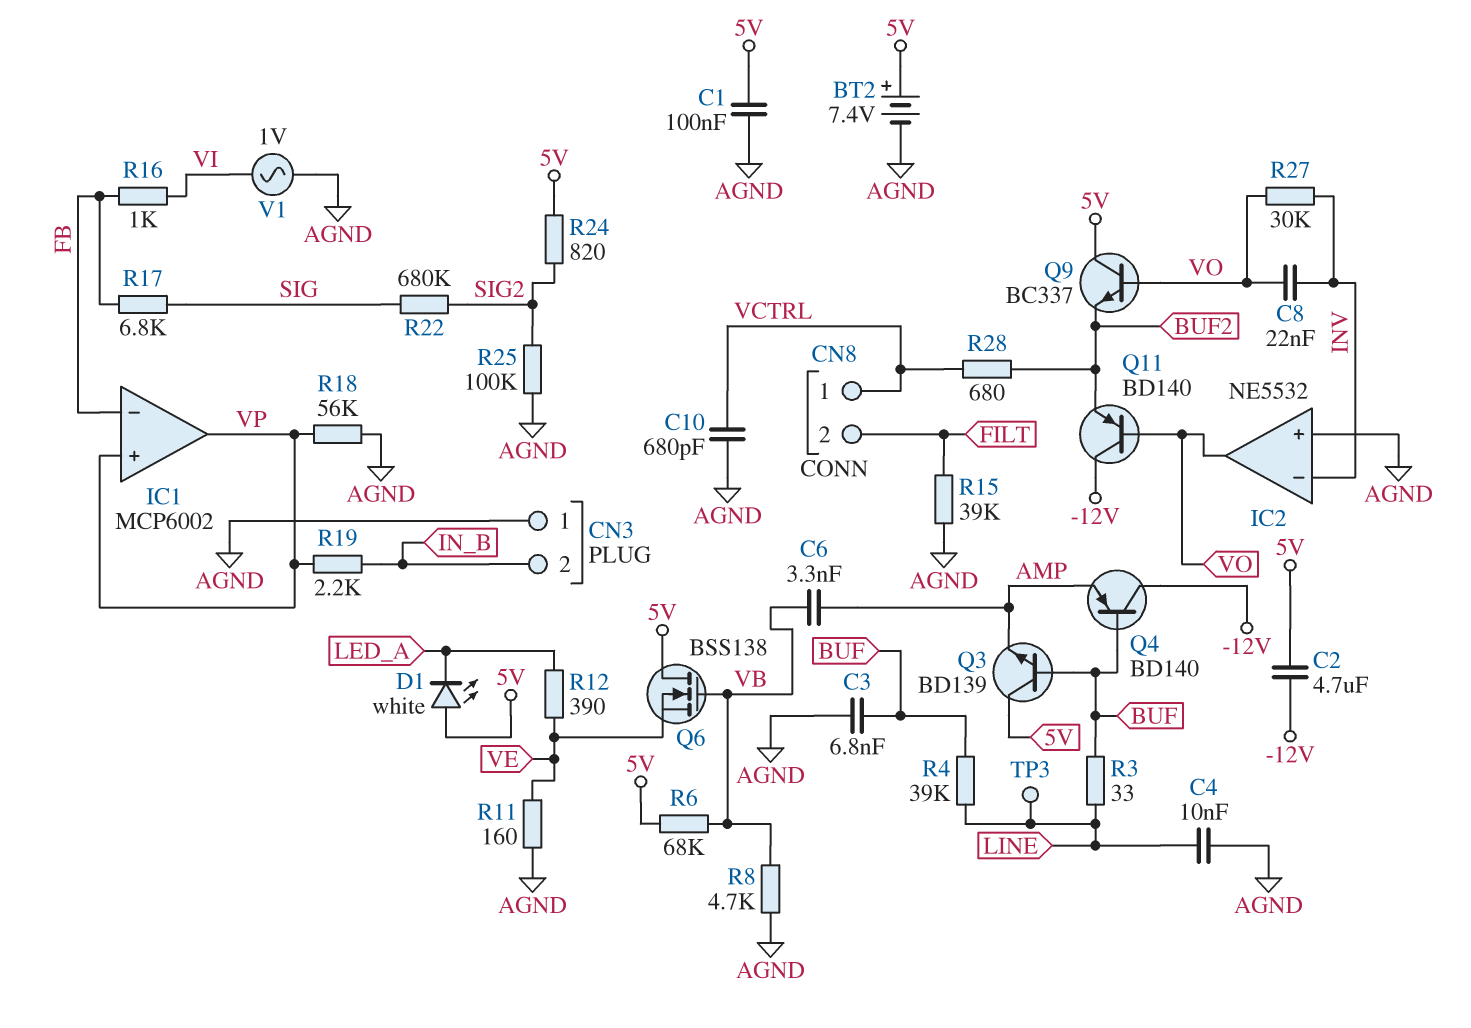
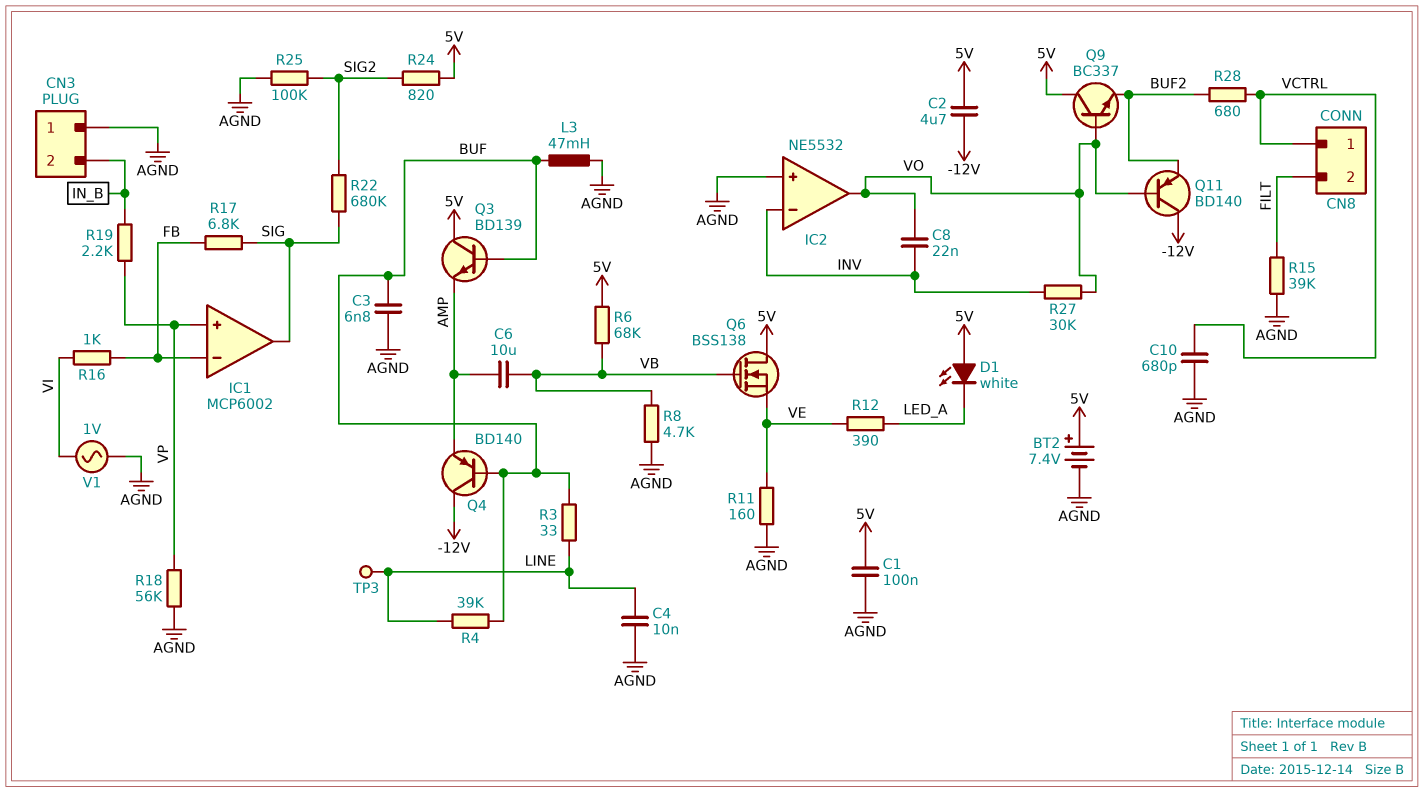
C6: 3.3nF (AMP, VB) -> 10uF (AMP, VB)
IC1 pin out: VP -> SIG
L3: none -> 47mH (AGND, BUF)

